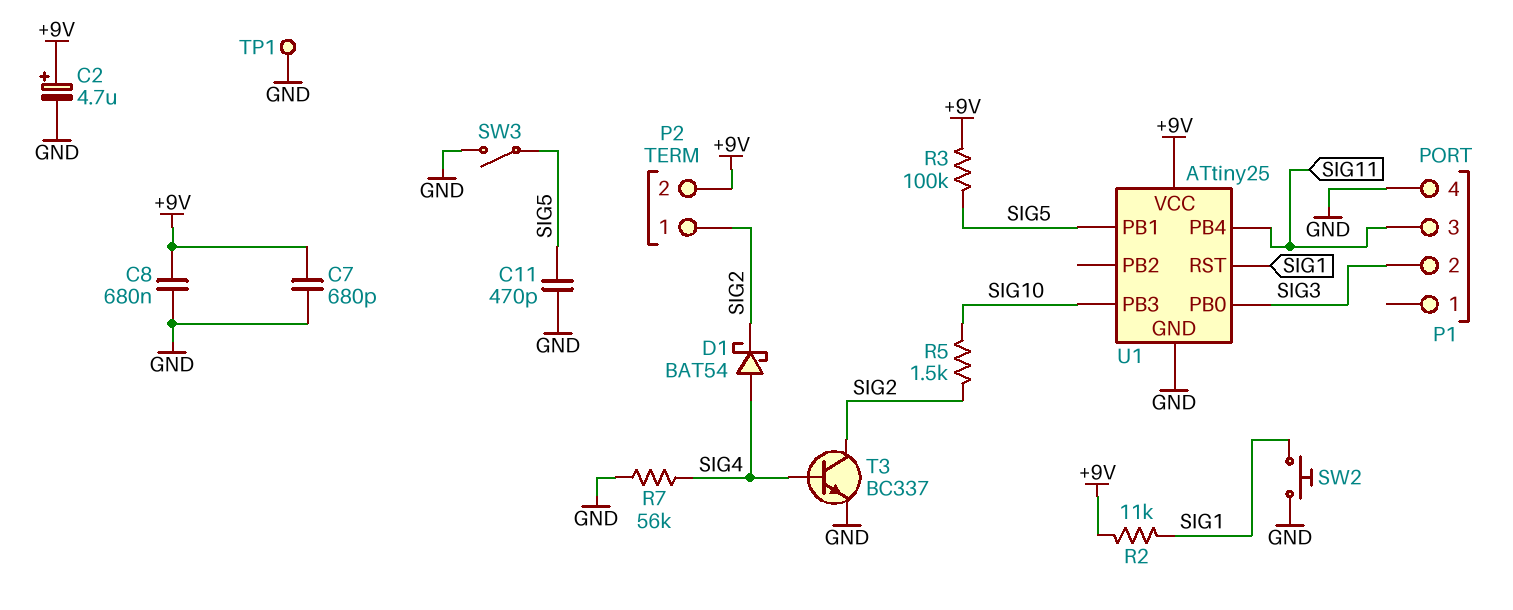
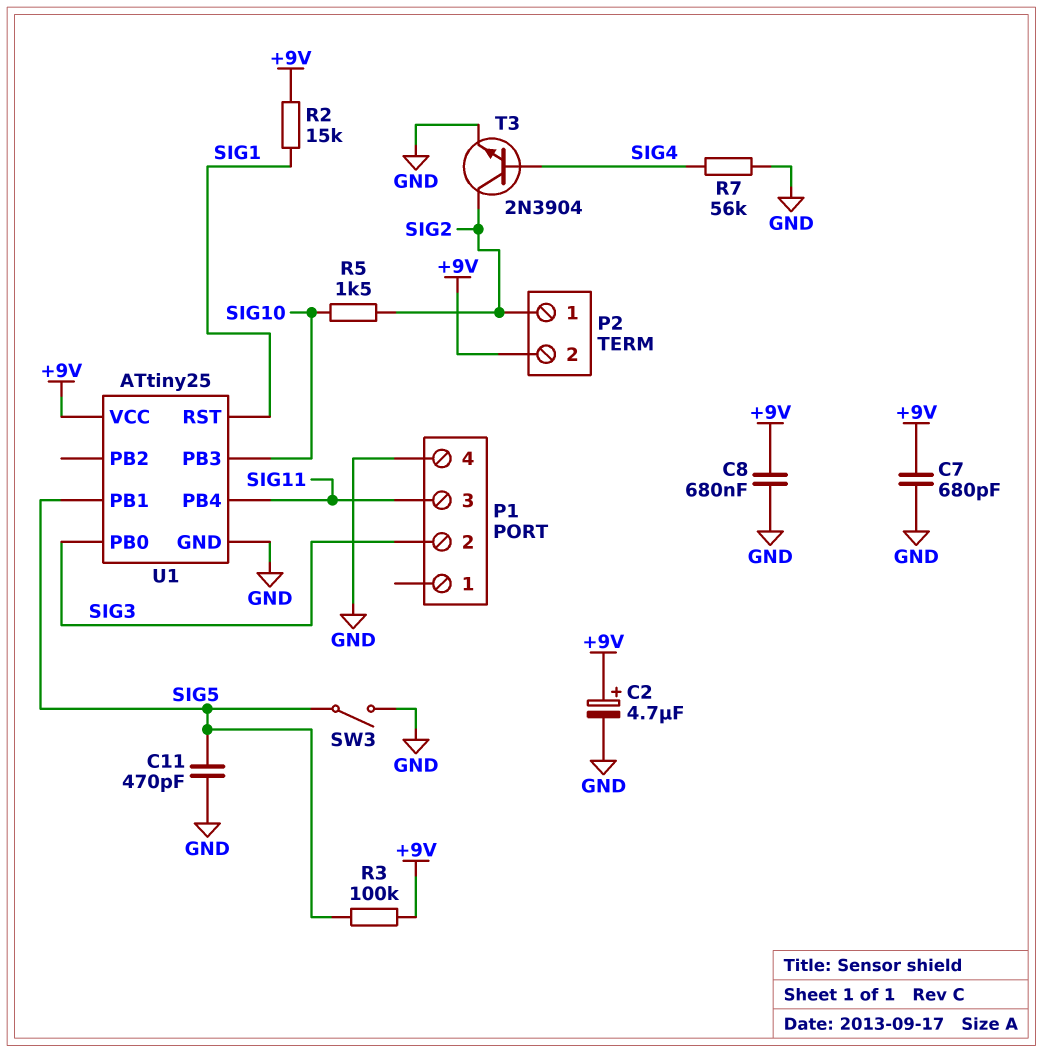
D1: schottky BAT54 (A SIG4, K SIG2) -> none
R2: 11k (+9V, SIG1) -> 15k (+9V, SIG1)
SW2: button (GND, SIG1) -> none
T3: NPN BC337 (B SIG4, C SIG2, E GND) -> NPN 2N3904 (B SIG4, C SIG2, E GND)
TP1: test point (GND) -> none

